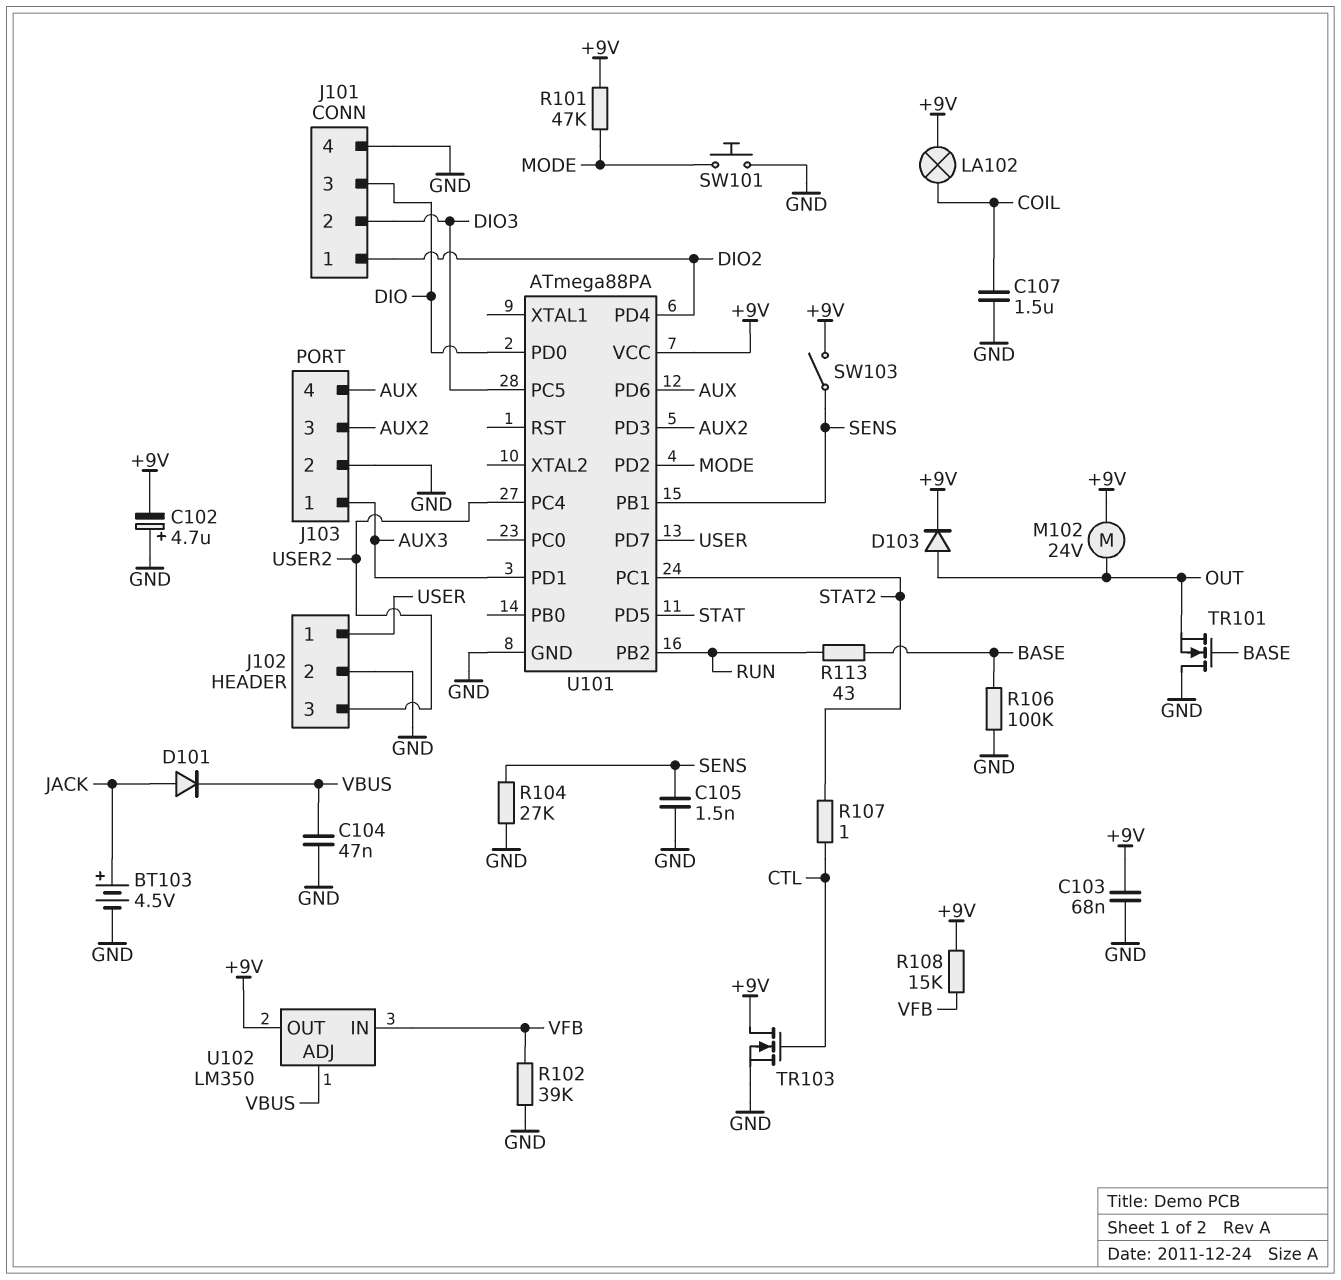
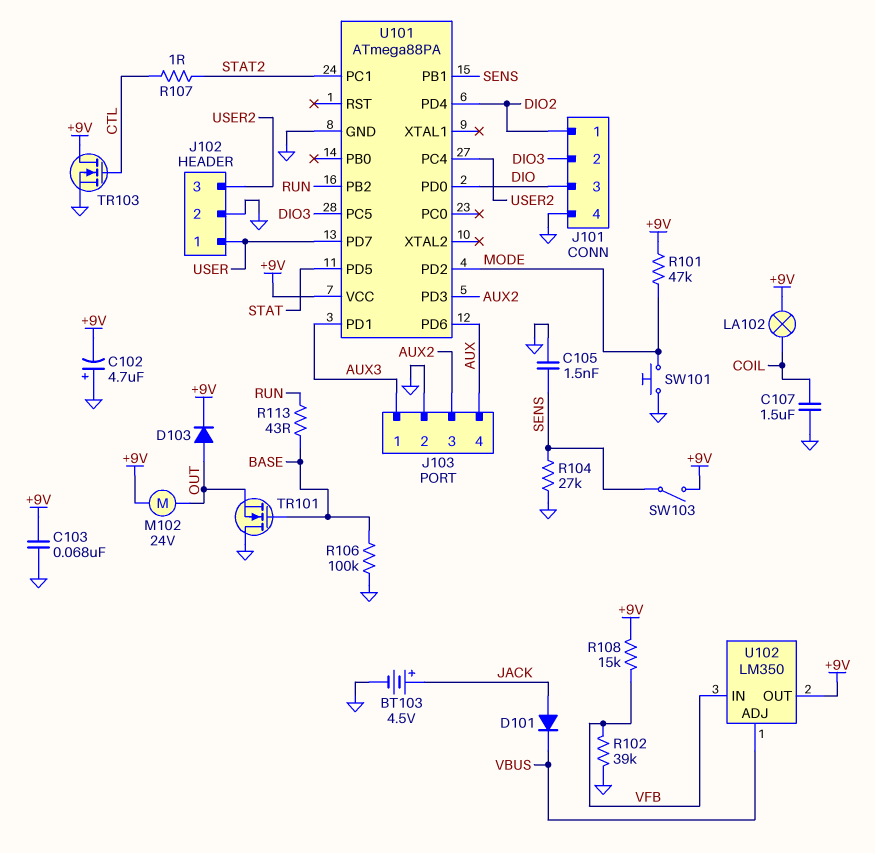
C104: 47nF (GND, VBUS) -> none

